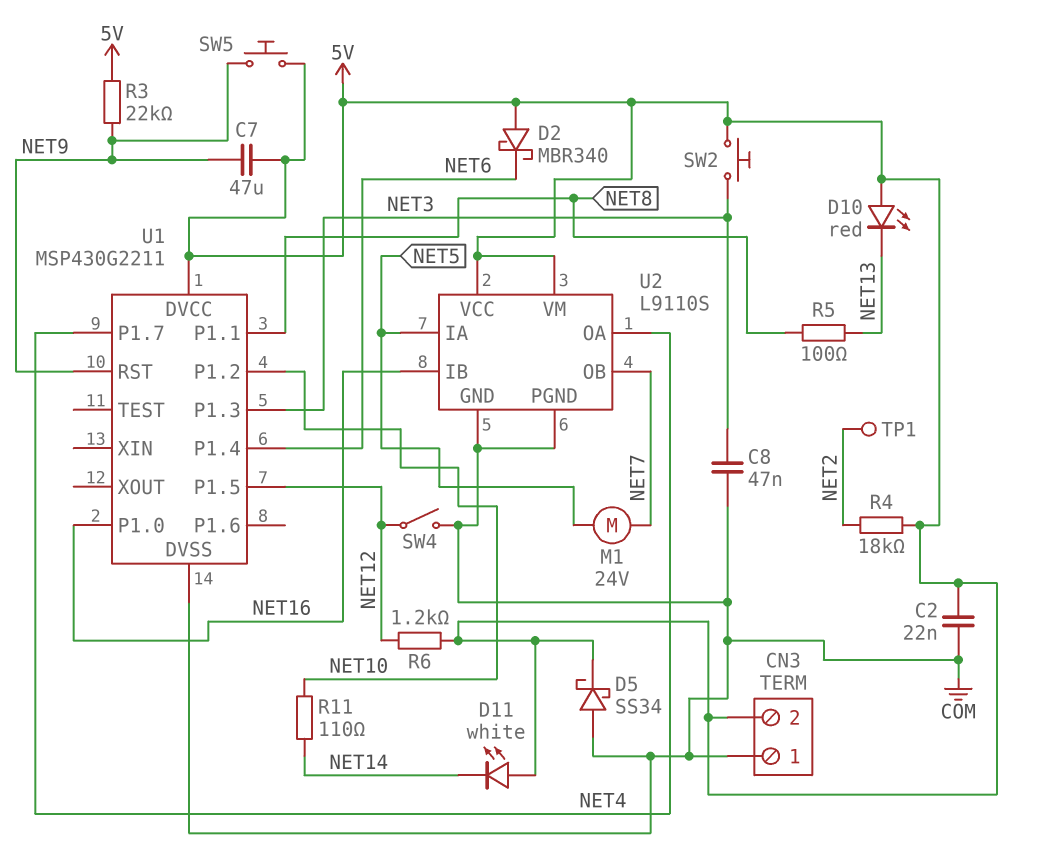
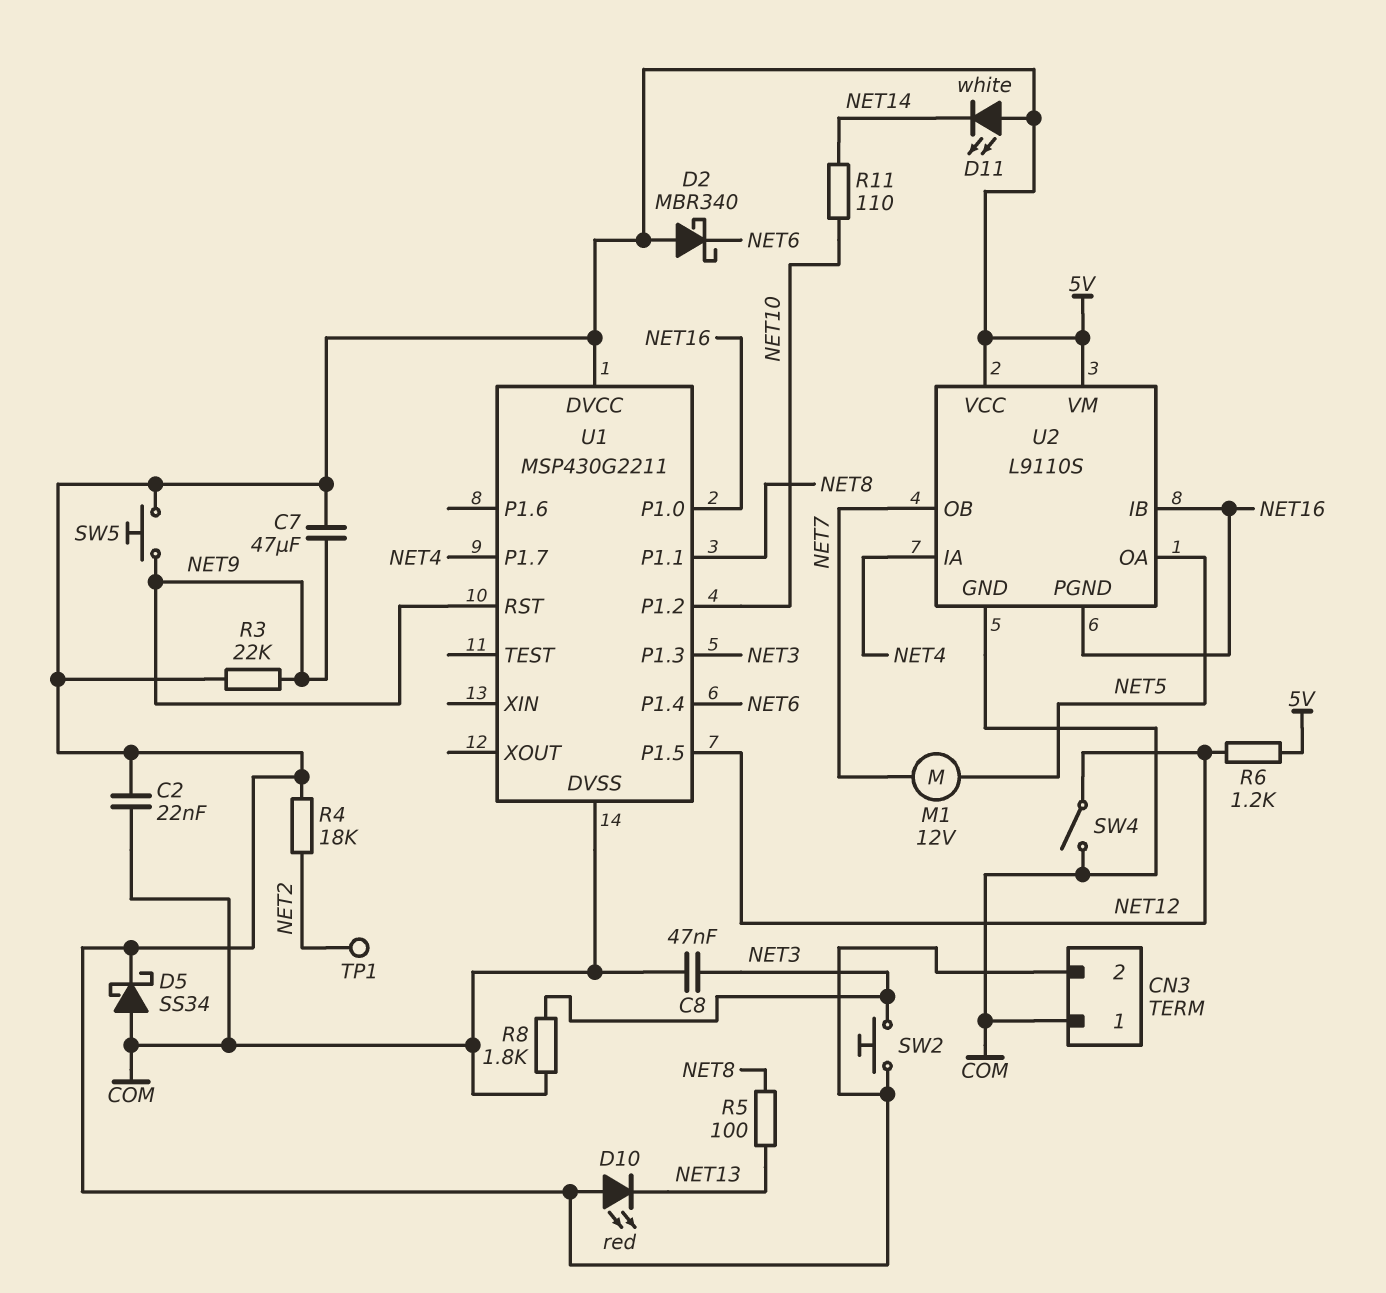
M1: motor 24V (NET5, NET7) -> motor 12V (NET5, NET7)
R8: none -> 1.8k (COM, NET3)
U2 pin IA: NET5 -> NET4
U2 pin OA: NET4 -> NET5
U2 pin PGND: COM -> NET16

